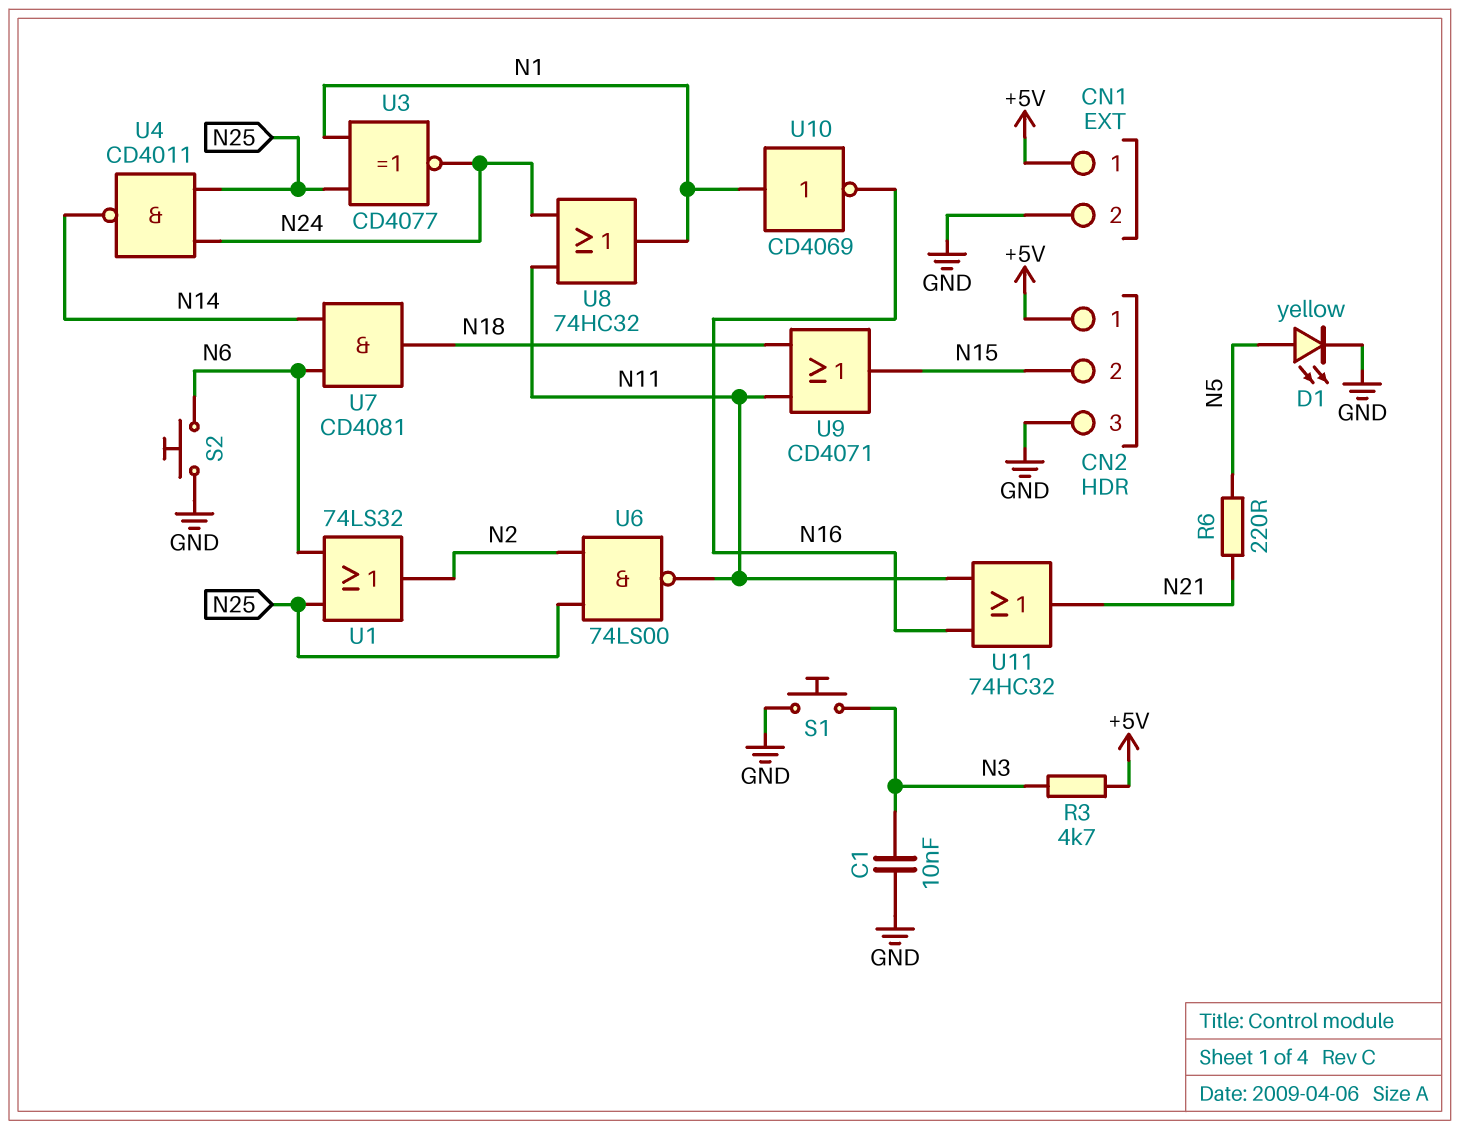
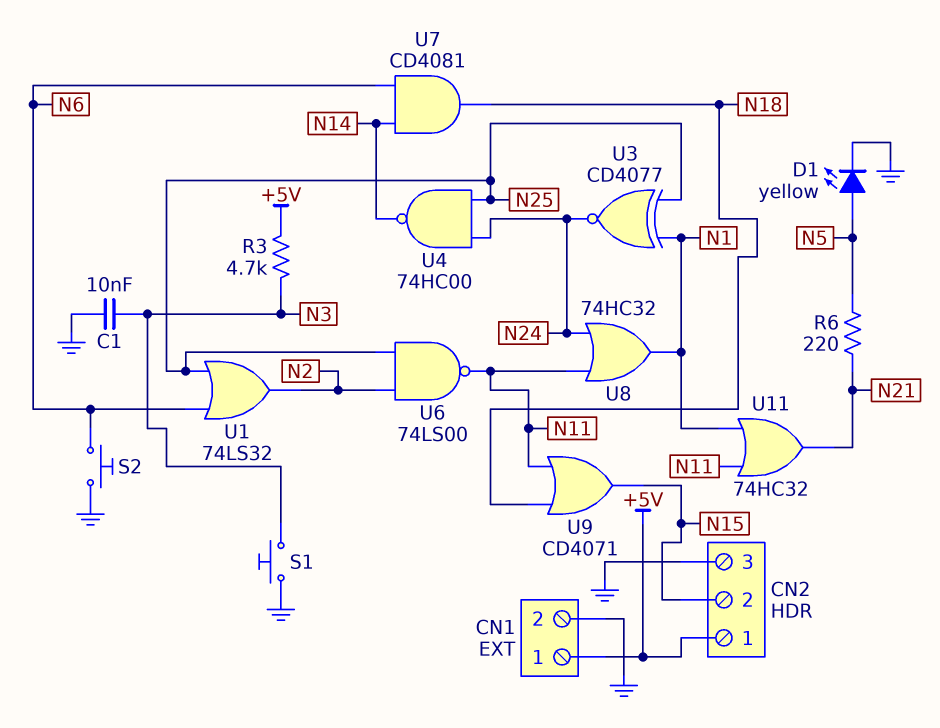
U4: NAND CD4011 (in N24, in N25, out N14) -> NAND 74HC00 (in N24, in N25, out N14)
U10: NOT CD4069 (in N1, out N16) -> none
U11: OR 74HC32 (in N11, in N16, out N21) -> OR 74HC32 (in N1, in N11, out N21)

